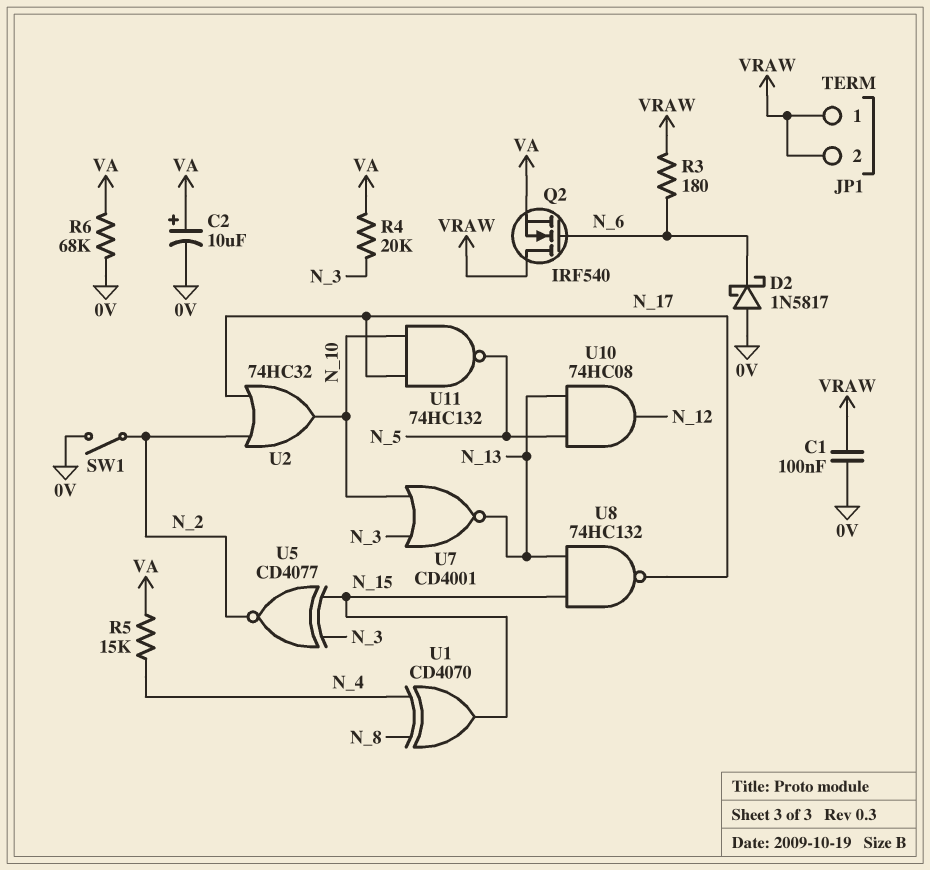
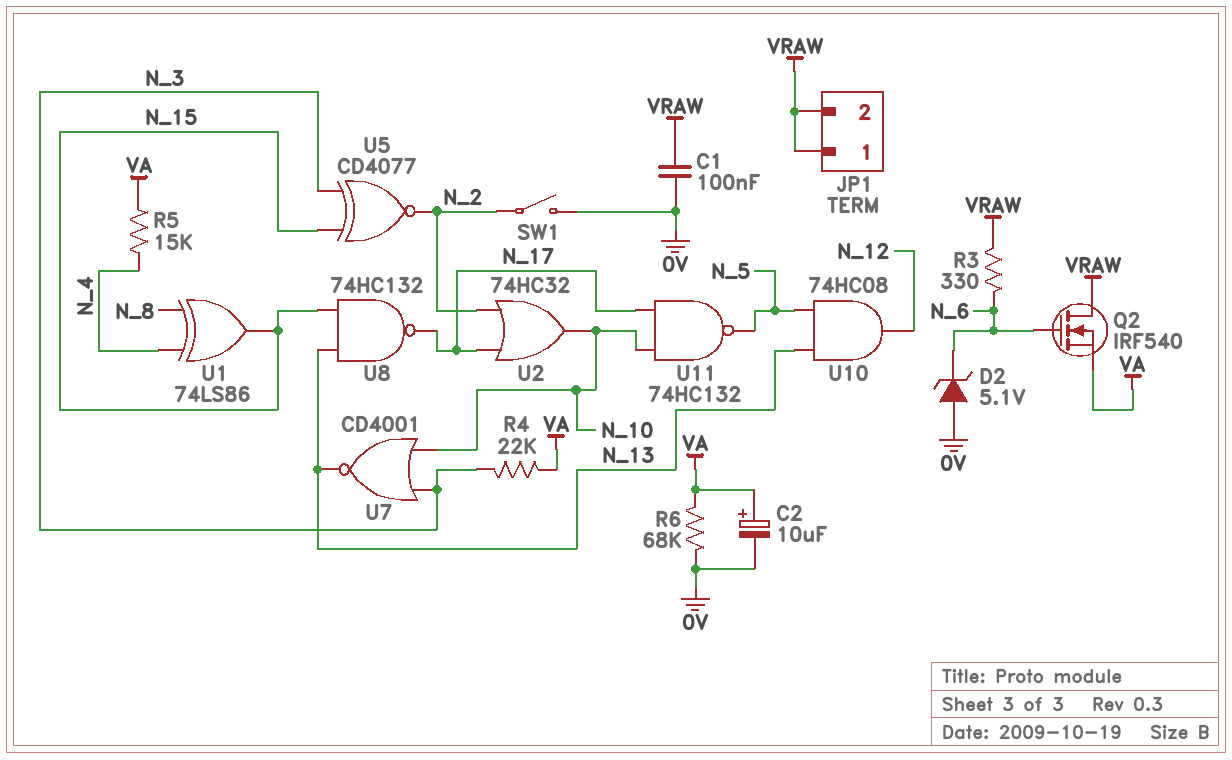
D2: schottky 1N5817 (A 0V, K N_6) -> zener 5.1V (A 0V, K N_6)
R3: 180 (N_6, VRAW) -> 330 (N_6, VRAW)
R4: 20k (N_3, VA) -> 22k (N_3, VA)
U1: XOR CD4070 (in N_4, in N_8, out N_15) -> XOR 74LS86 (in N_4, in N_8, out N_15)

